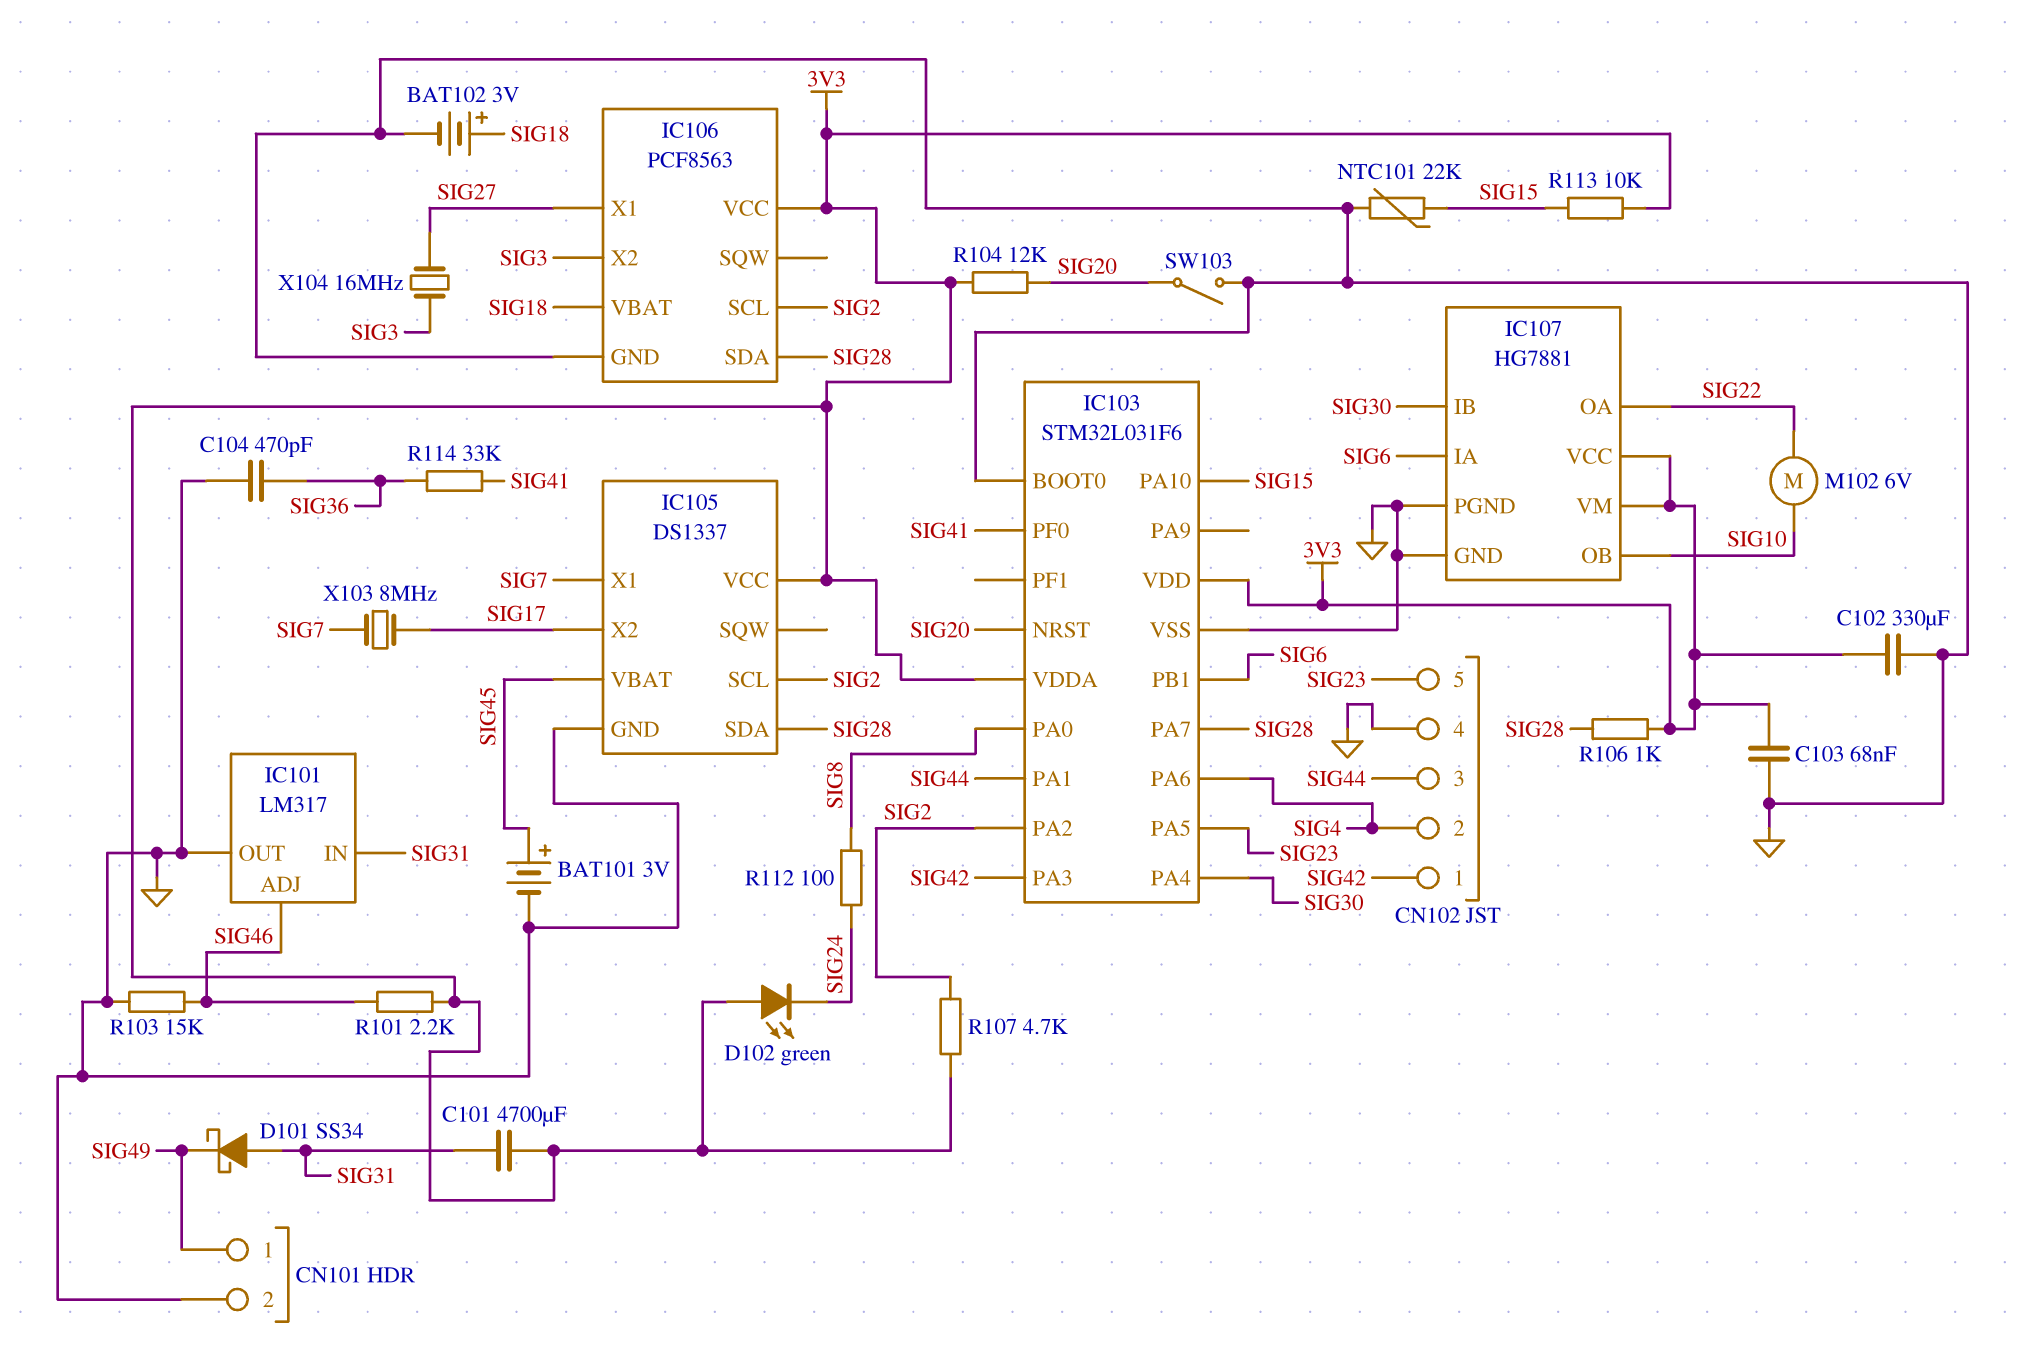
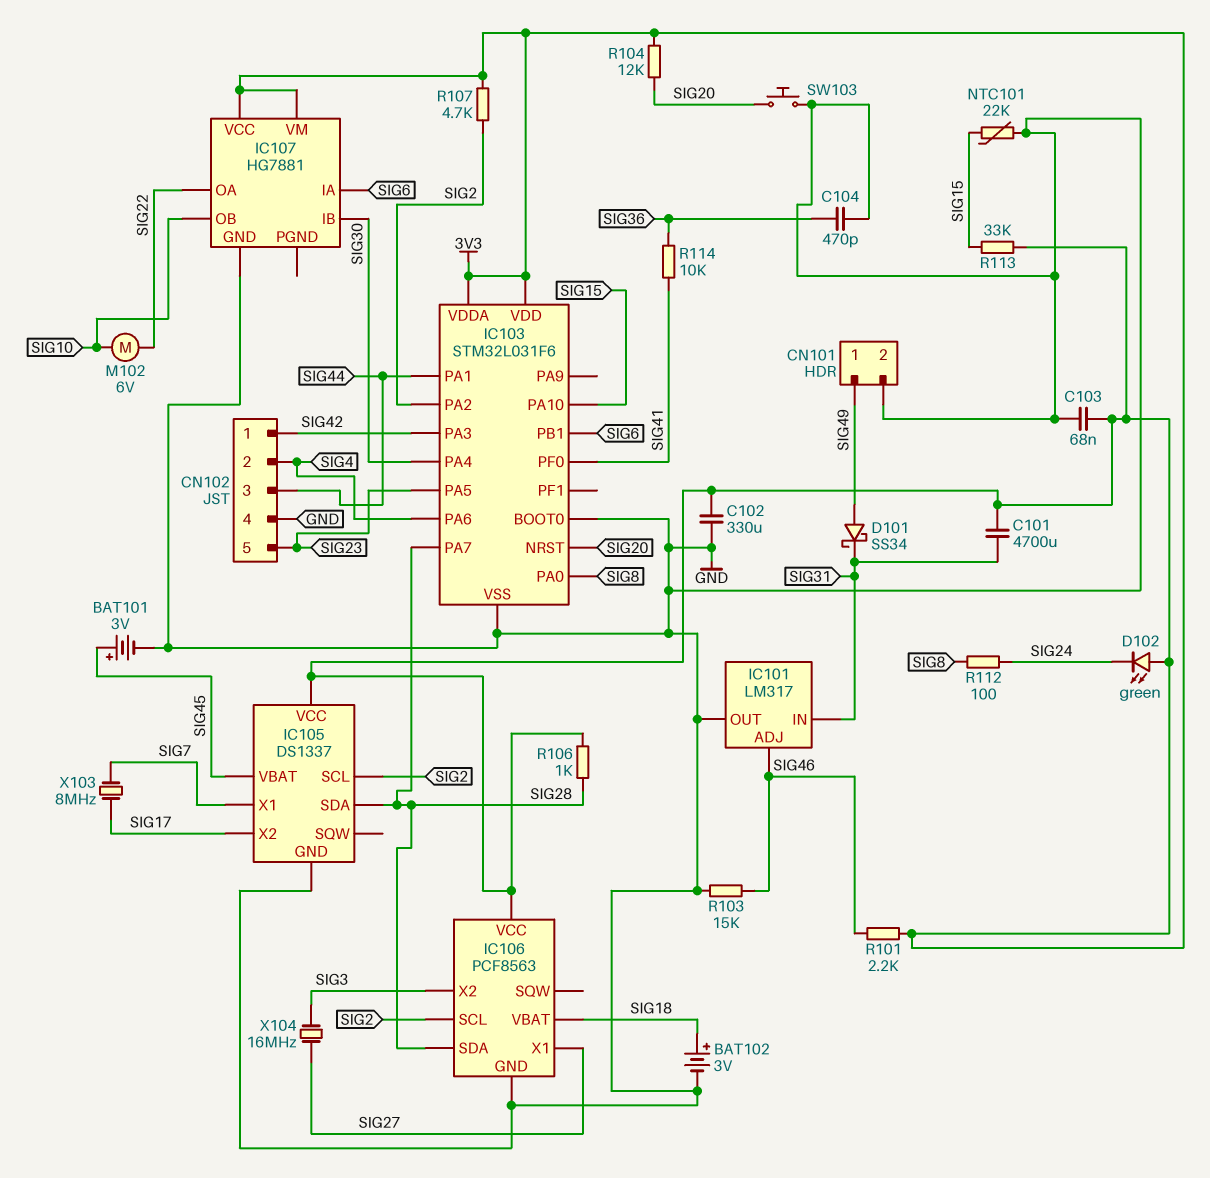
D101: schottky SS34 (A SIG31, K SIG49) -> schottky SS34 (A SIG49, K SIG31)
IC107 pin PGND: GND -> none
R113: 10k (3V3, SIG15) -> 33k (3V3, SIG15)
R114: 33k (SIG36, SIG41) -> 10k (SIG36, SIG41)
SW103: switch (GND, SIG20) -> button (GND, SIG20)

